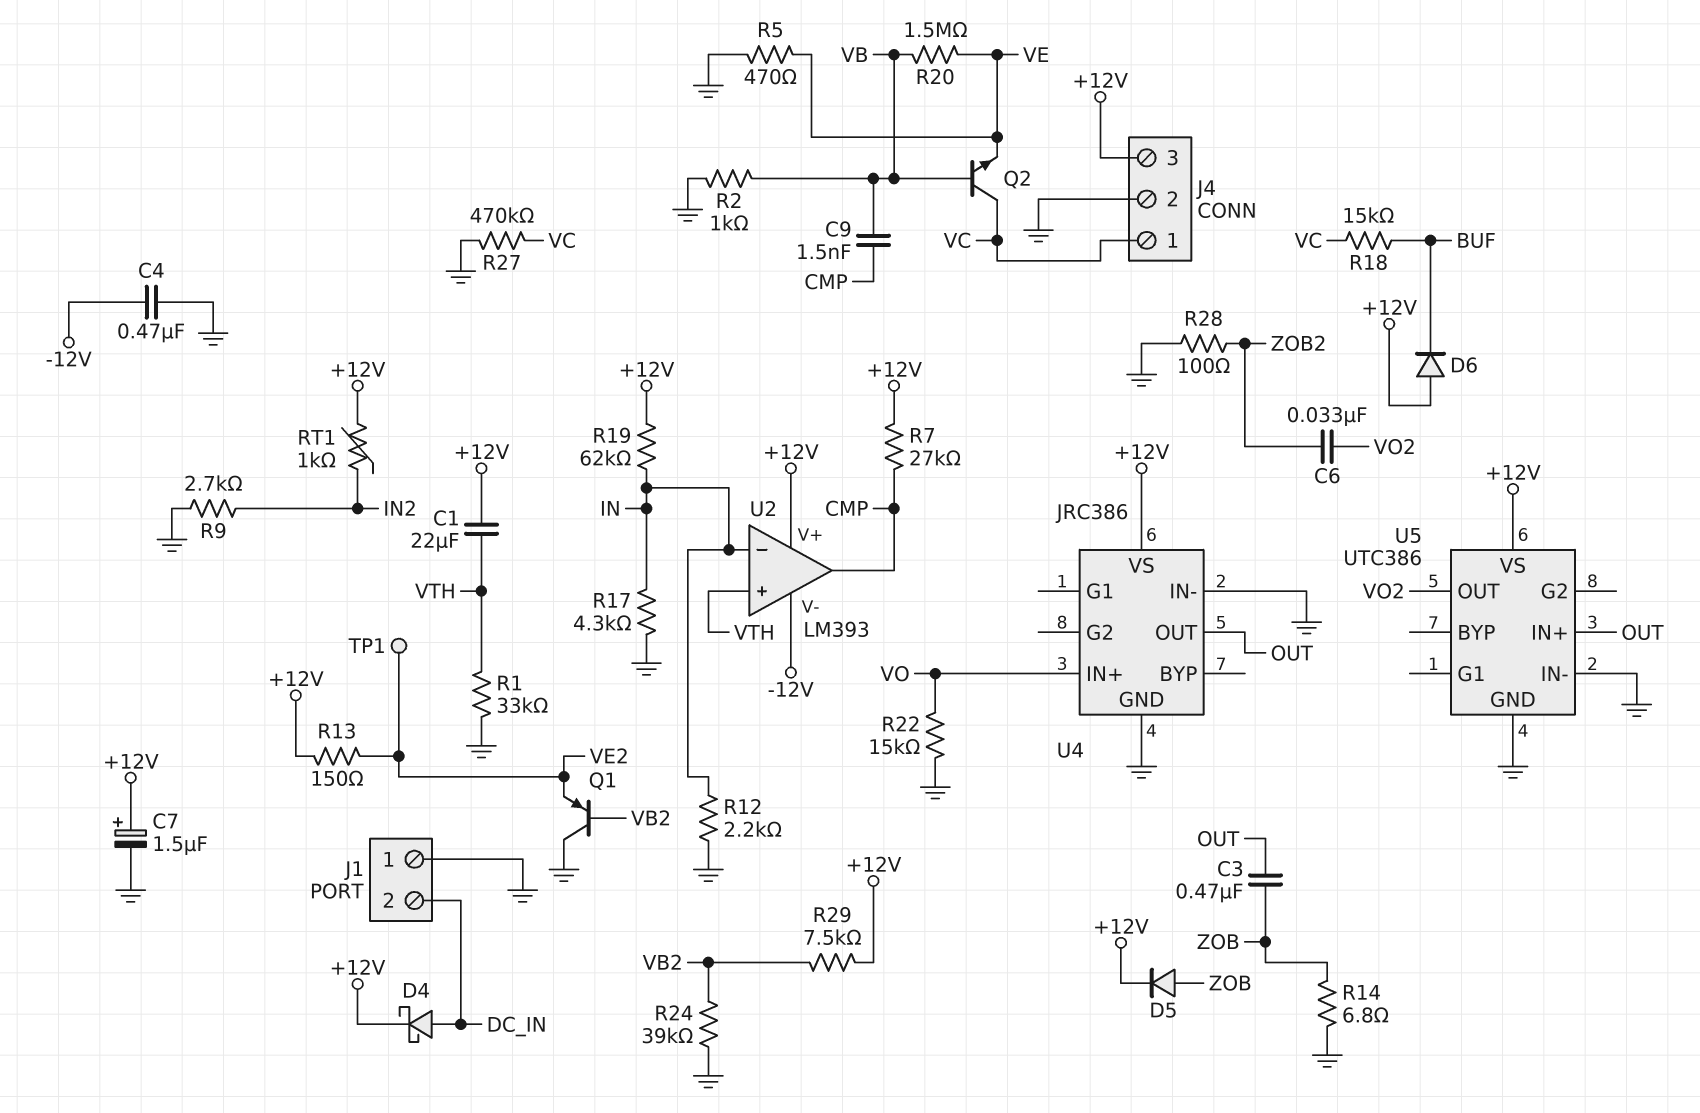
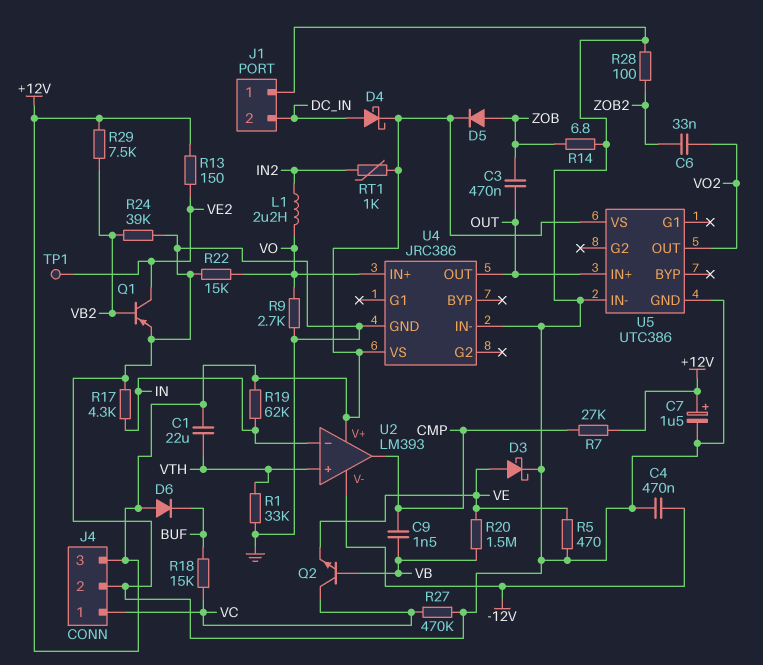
D3: none -> schottky (A VE, K GND)
L1: none -> 2.2uH (IN2, VO)
Q1: PNP (B VB2, C GND, E VE2) -> PNP (B VB2, C VE2, E GND)
R2: 1k (GND, VB) -> none
R9: 2.7k (GND, IN2) -> 2.7k (GND, VO)
R12: 2.2k (GND, IN) -> none

